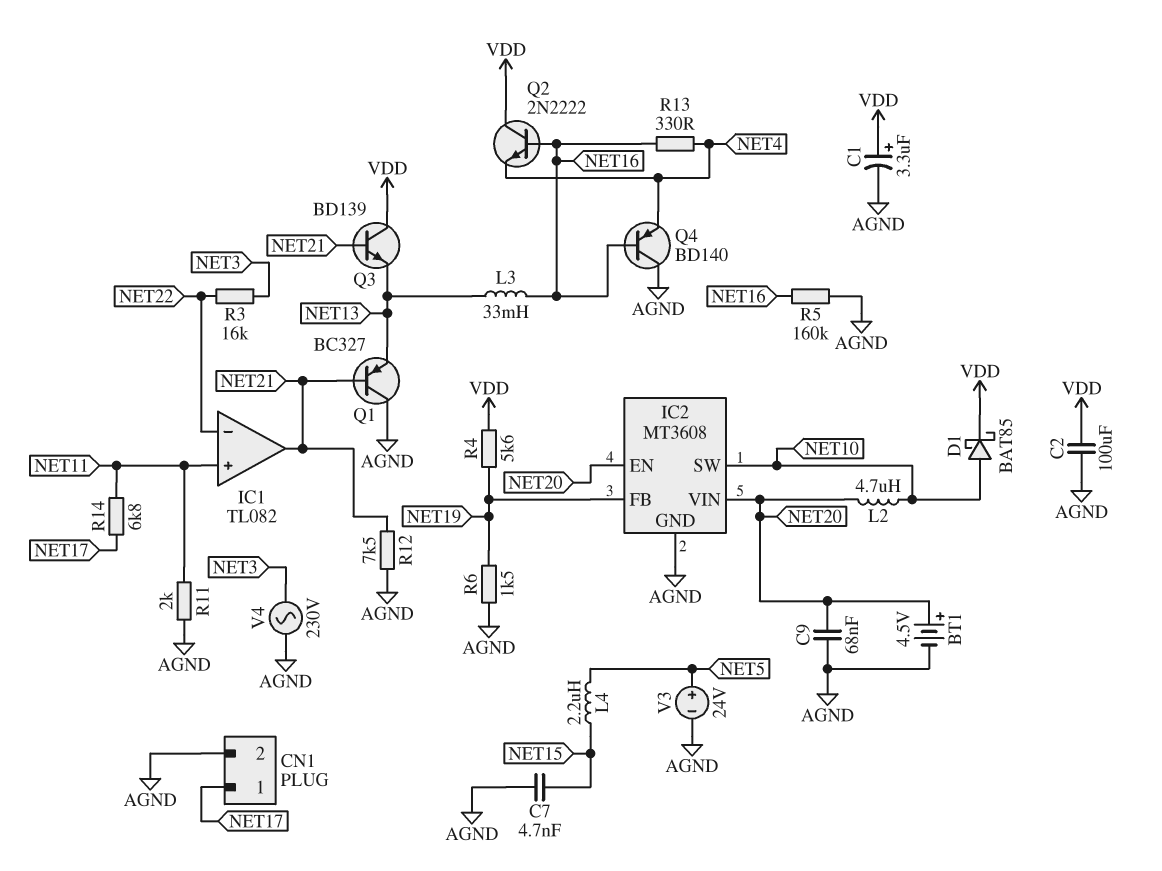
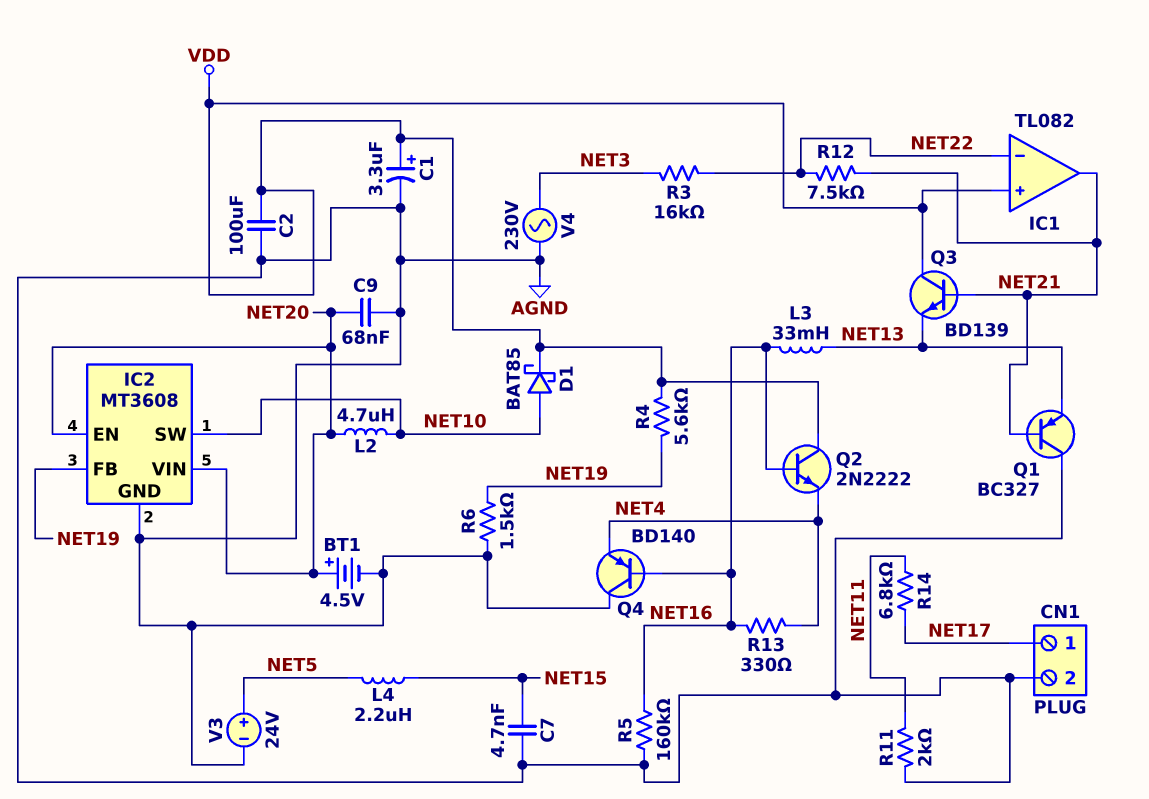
IC1 pin in+: NET11 -> VDD
R12: 7.5k (AGND, NET21) -> 7.5k (NET21, NET22)

